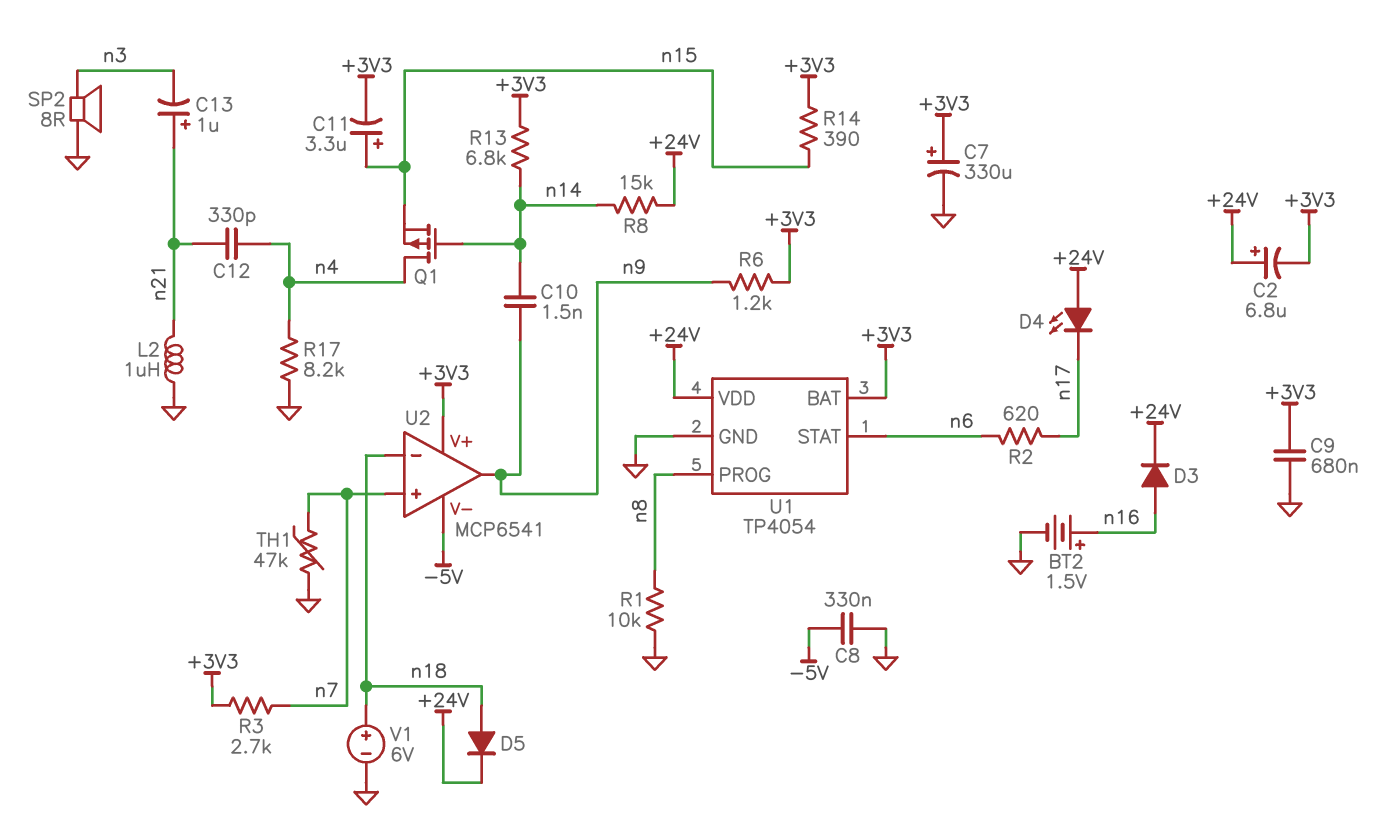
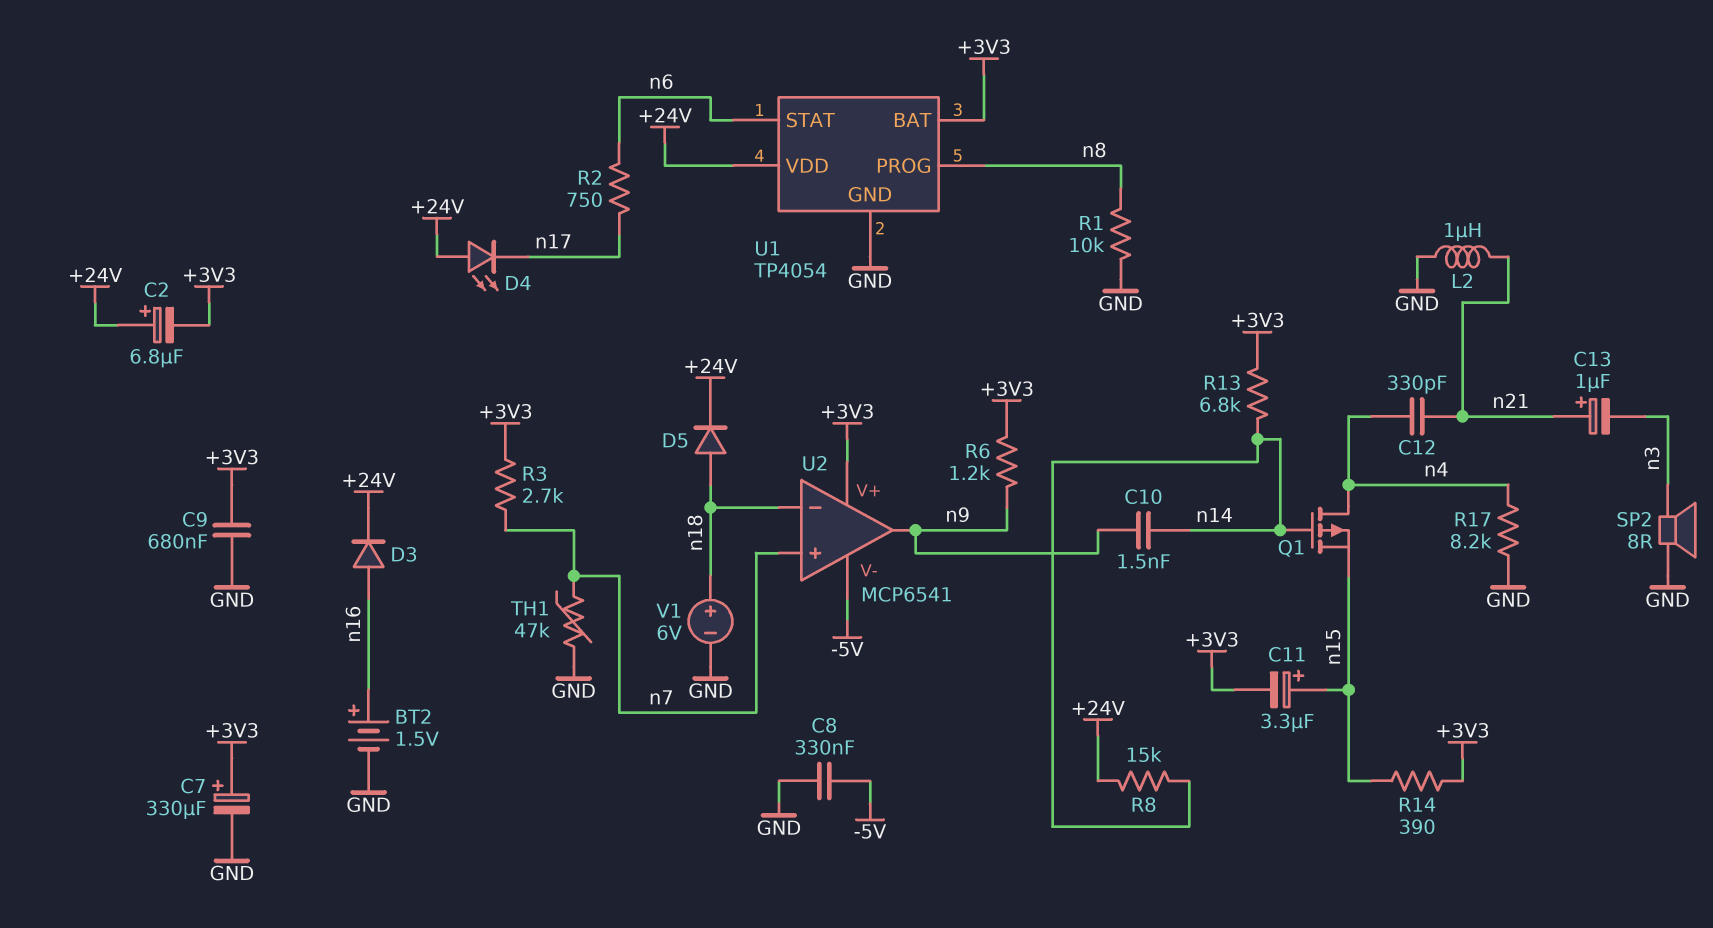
R2: 620 (n6, n17) -> 750 (n6, n17)

